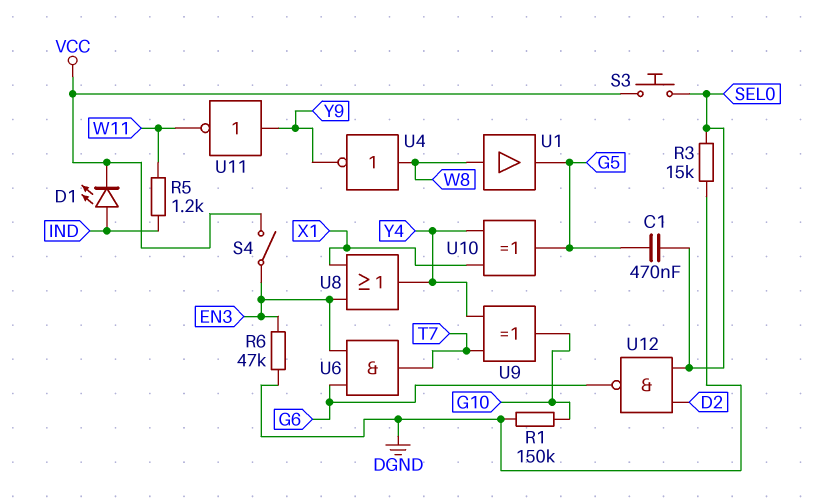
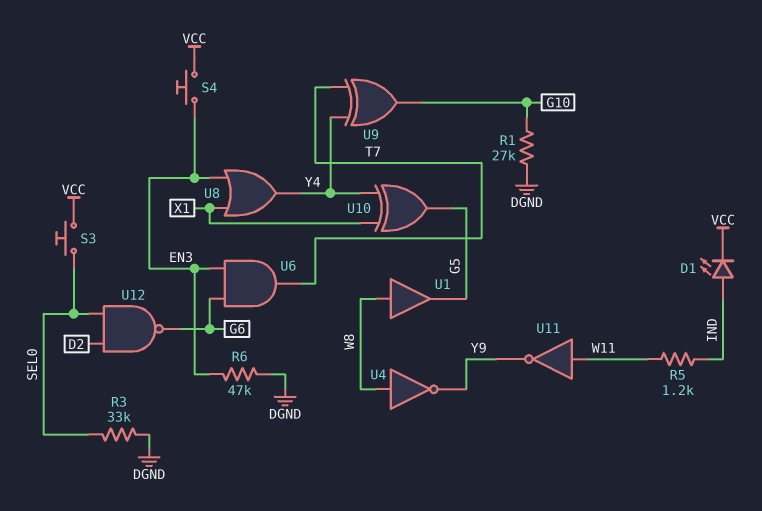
C1: 470nF (G5, SEL0) -> none
R1: 150k (DGND, G10) -> 27k (DGND, G10)
R3: 15k (DGND, SEL0) -> 33k (DGND, SEL0)
S4: switch (EN3, VCC) -> button (EN3, VCC)
U11: NOT (in Y9, out W11) -> NOT (in W11, out Y9)

